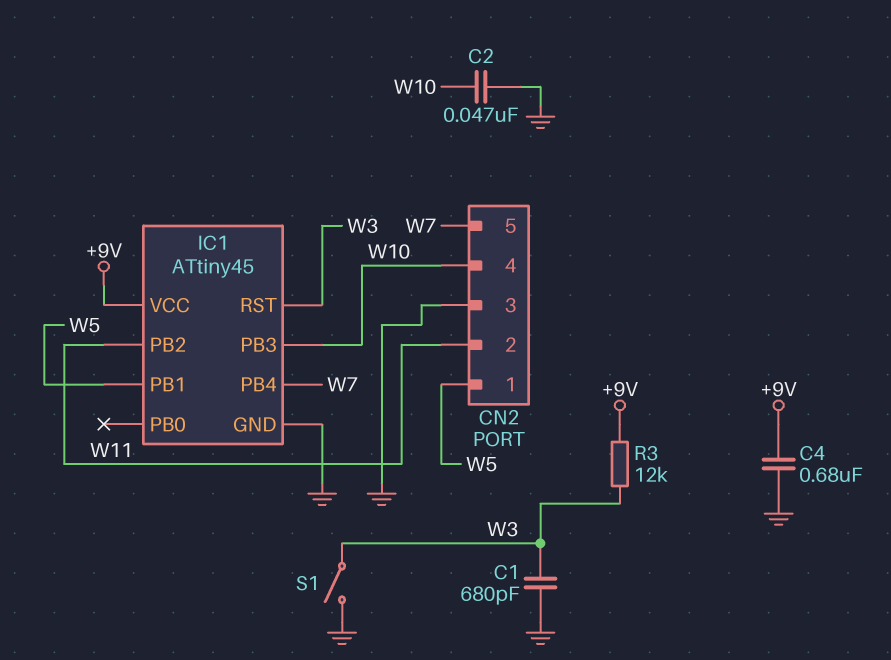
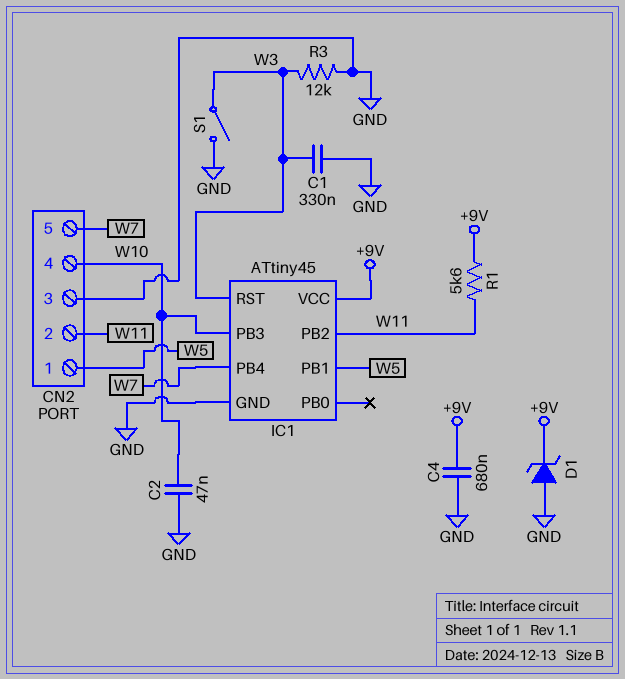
C1: 680pF (GND, W3) -> 330nF (GND, W3)
D1: none -> zener (A GND, K +9V)
R1: none -> 5.6k (+9V, W11)
R3: 12k (+9V, W3) -> 12k (GND, W3)

